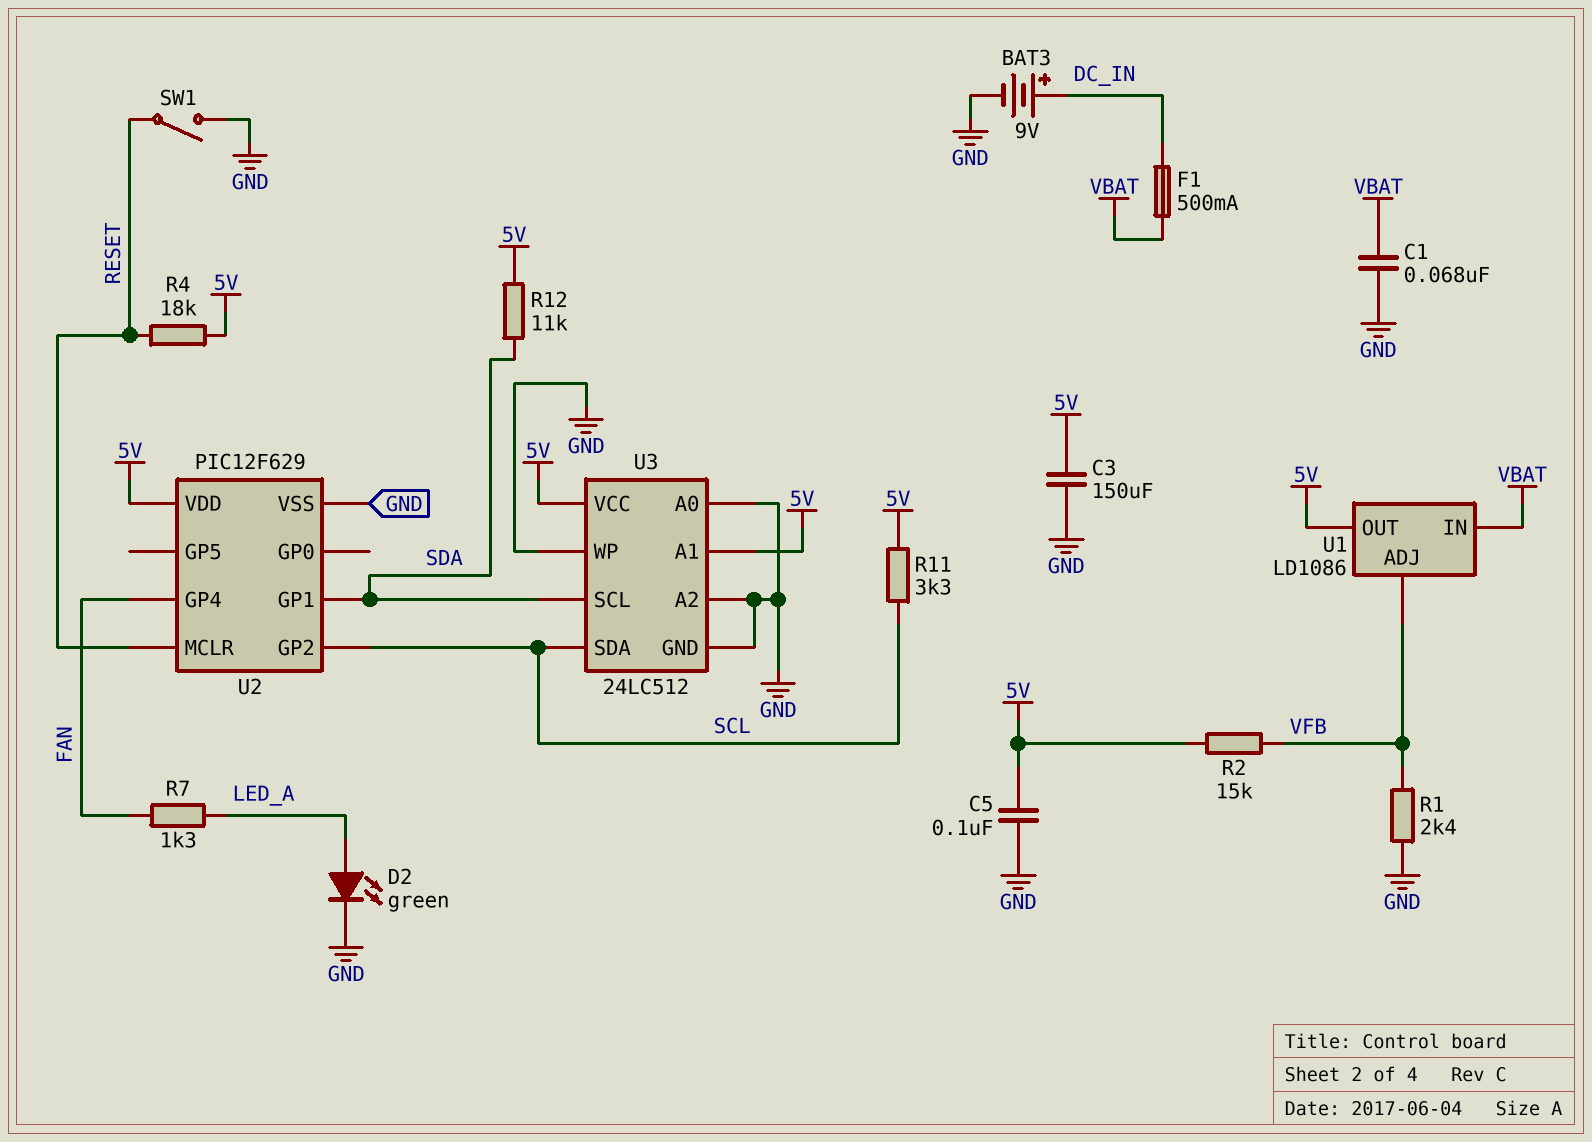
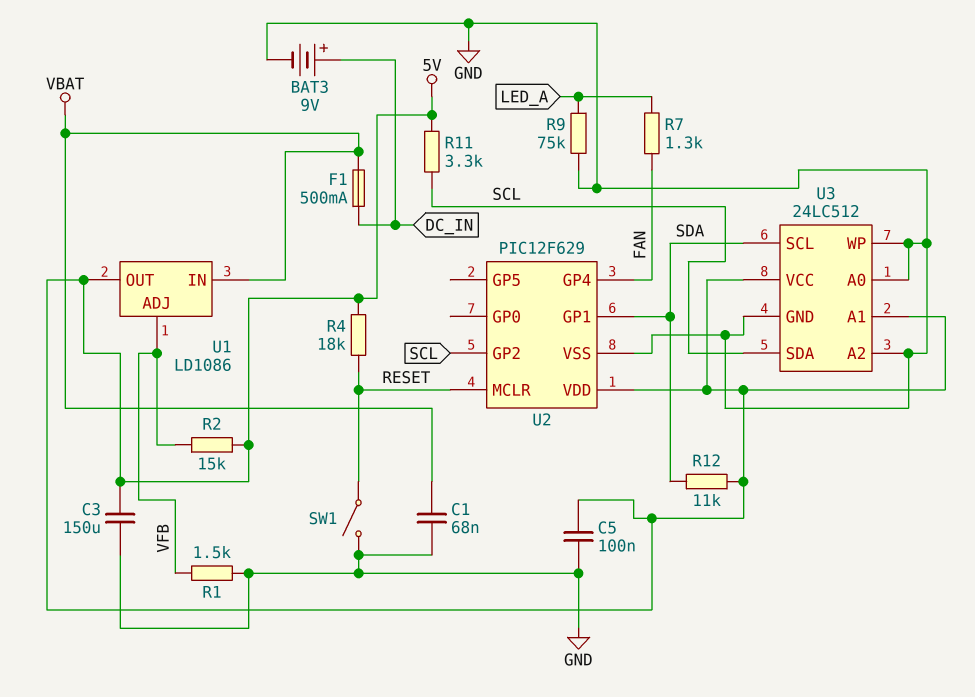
D2: LED green (A LED_A, K GND) -> none
R1: 2.4k (GND, VFB) -> 1.5k (GND, VFB)
R9: none -> 75k (GND, LED_A)

